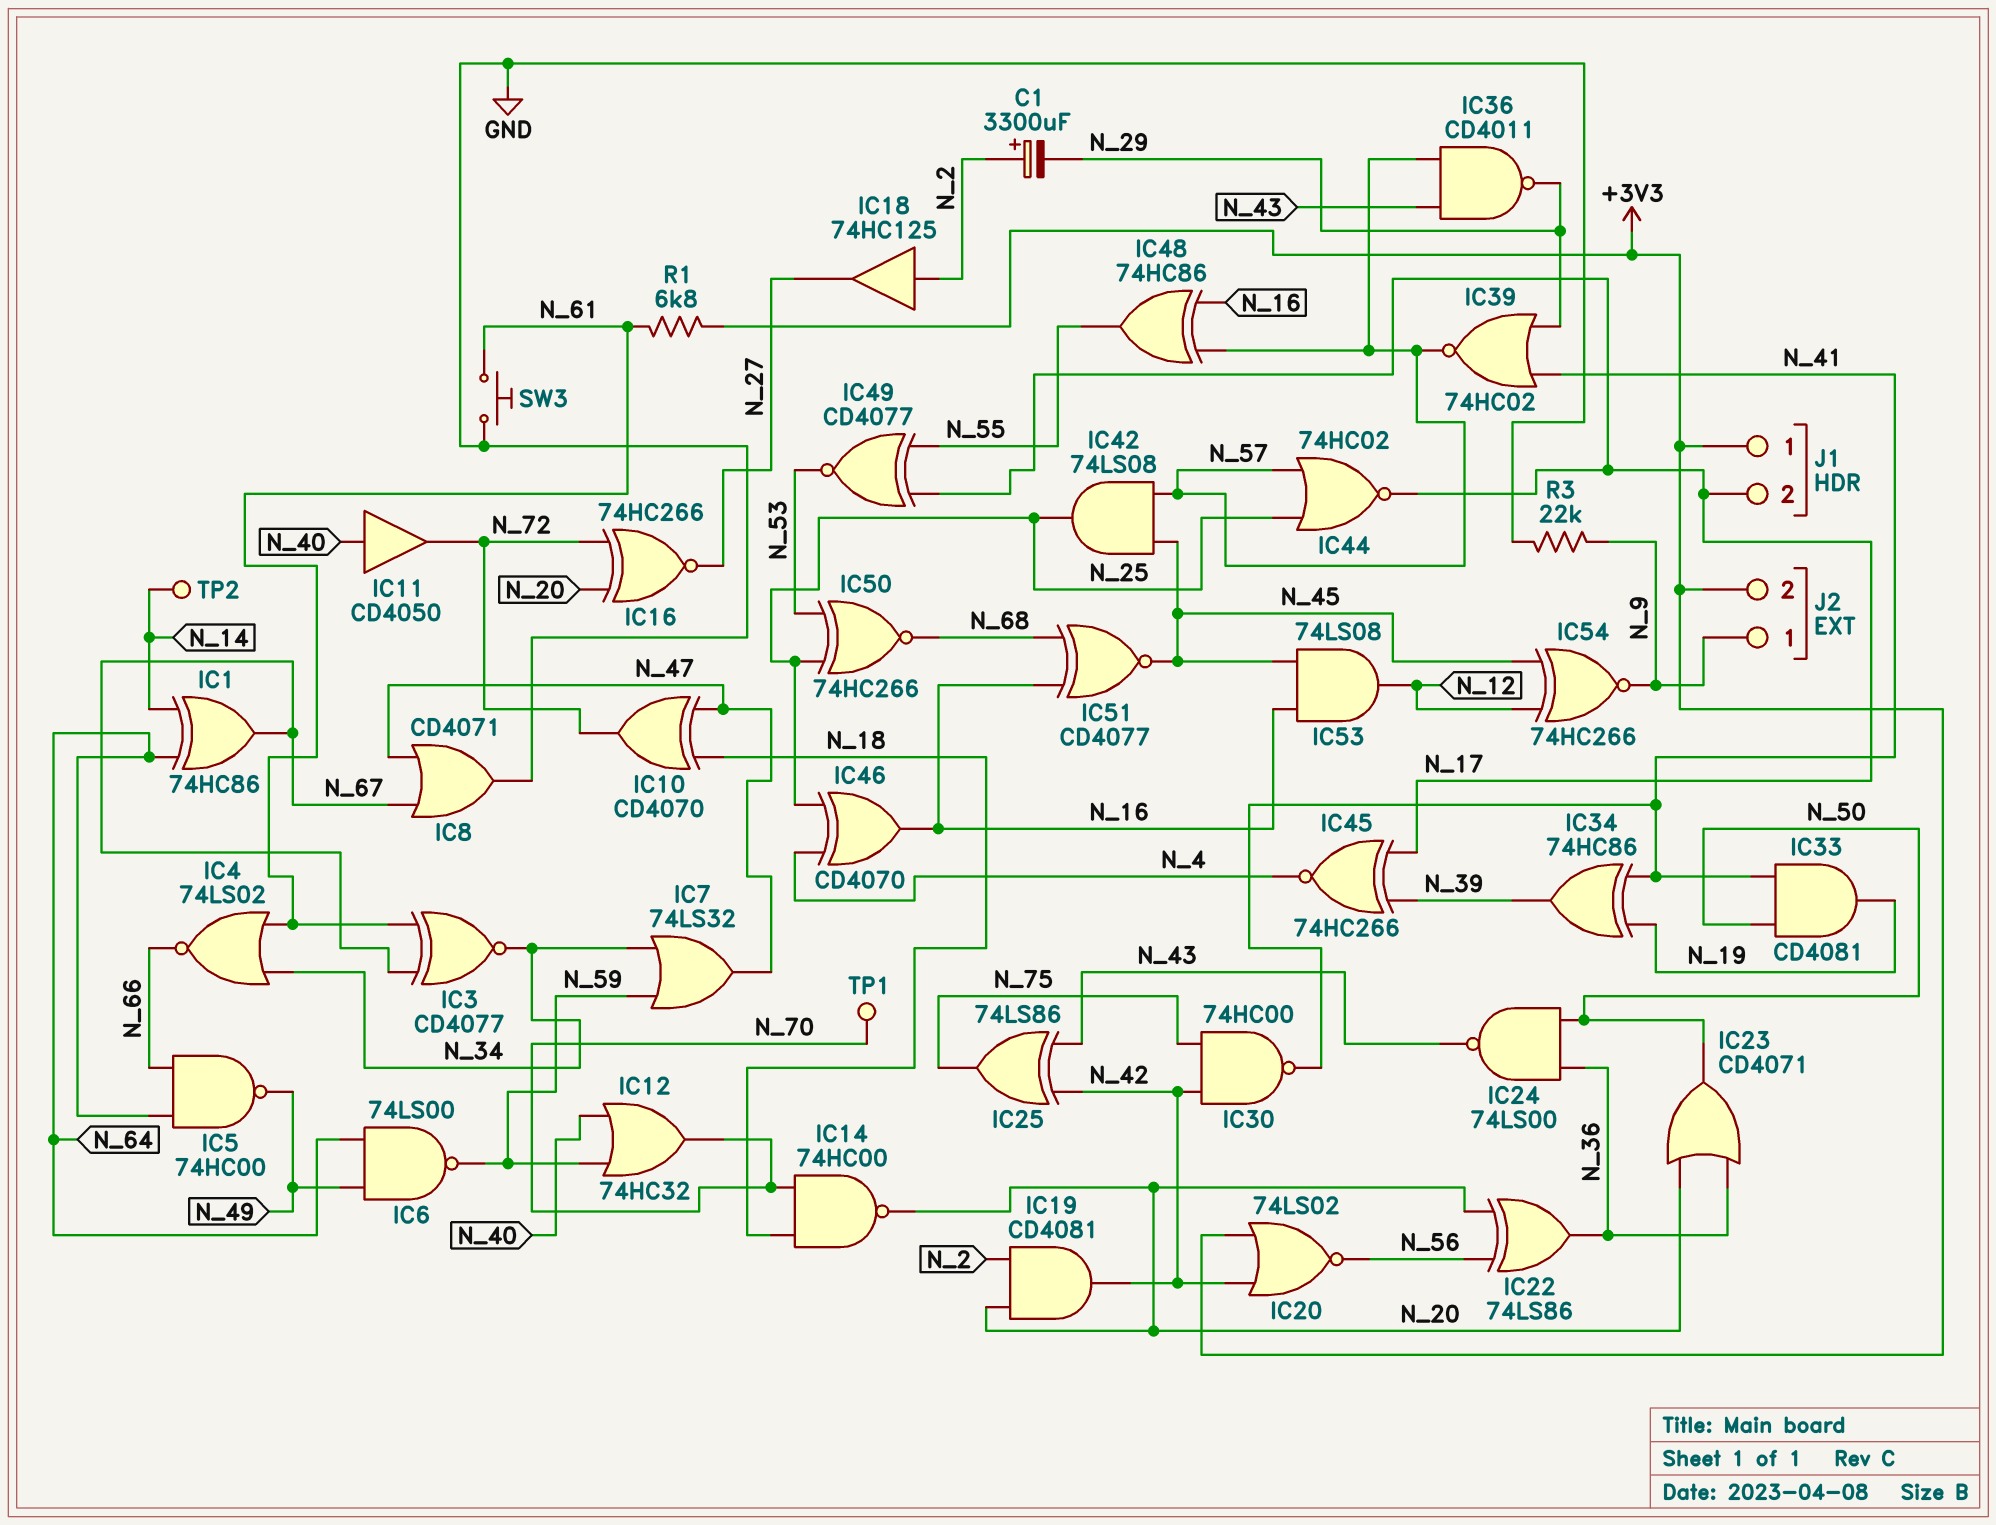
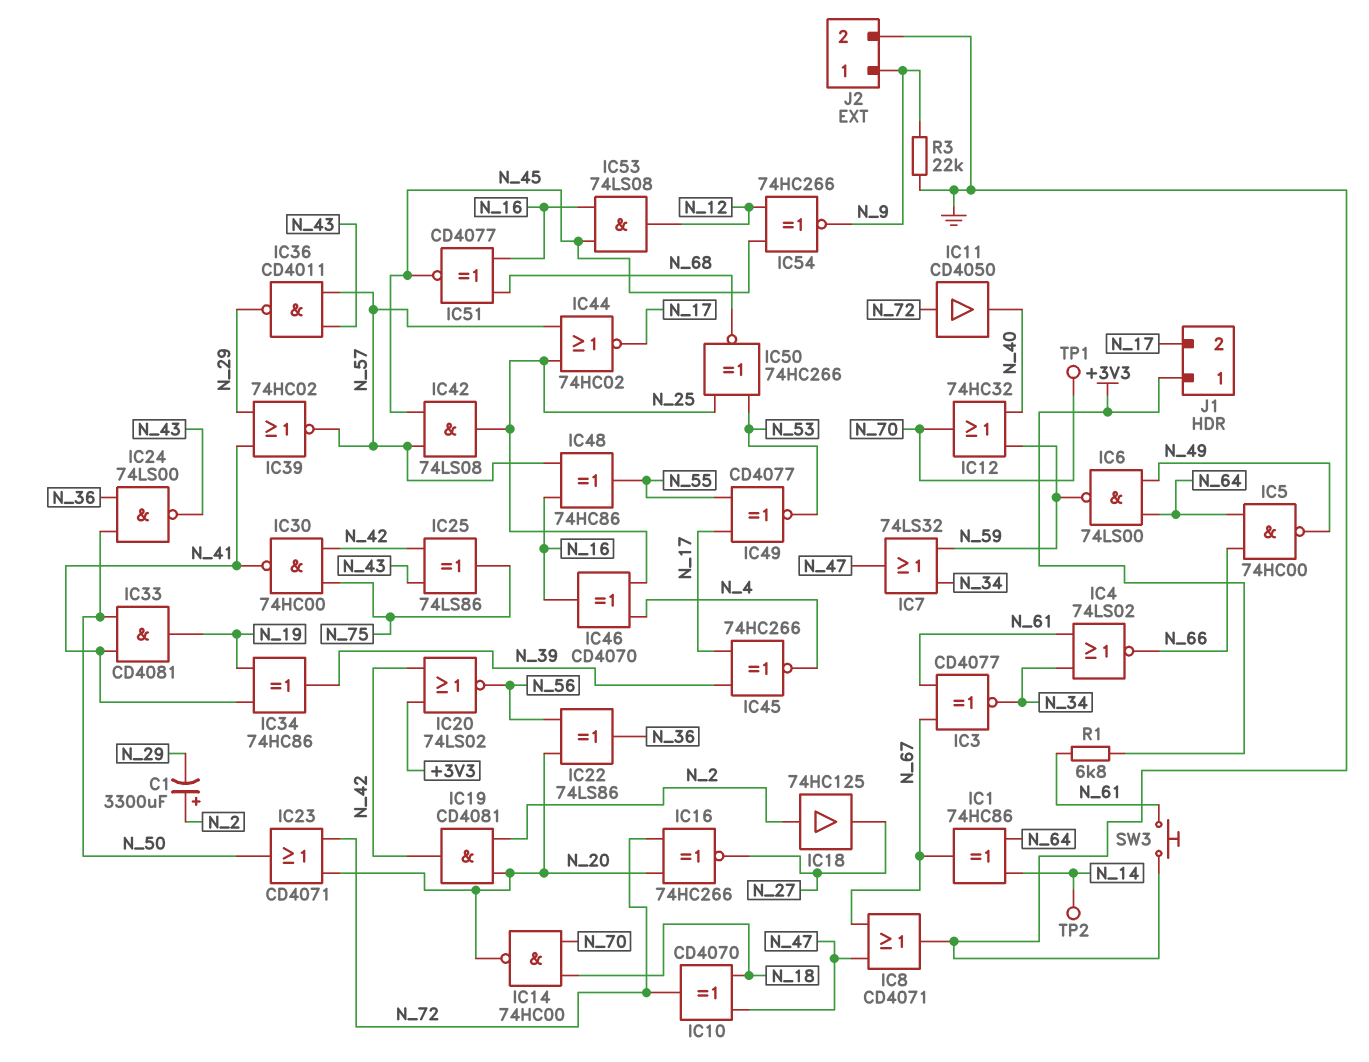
IC11: buffer CD4050 (in N_40, out N_72) -> buffer CD4050 (in N_72, out N_40)
IC23: OR CD4071 (in N_20, in N_36, out N_50) -> OR CD4071 (in N_20, in N_72, out N_50)
J2 pin 2: +3V3 -> GND

